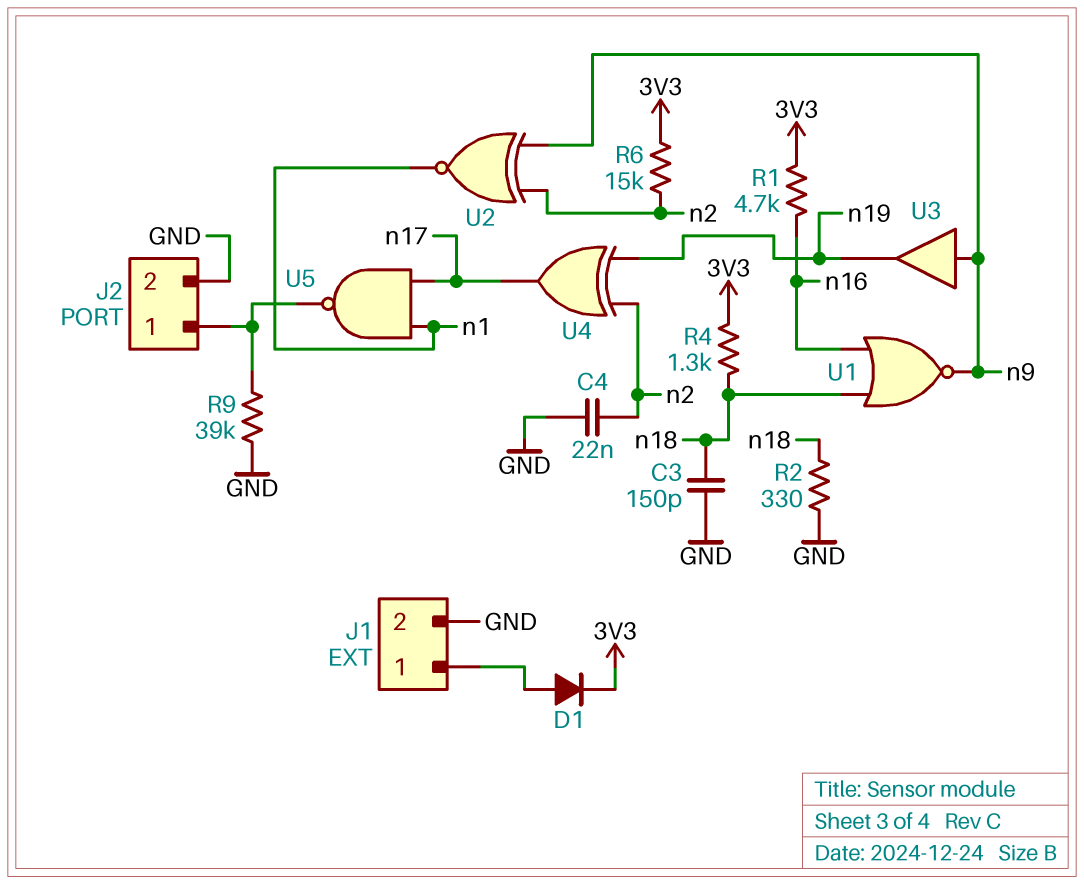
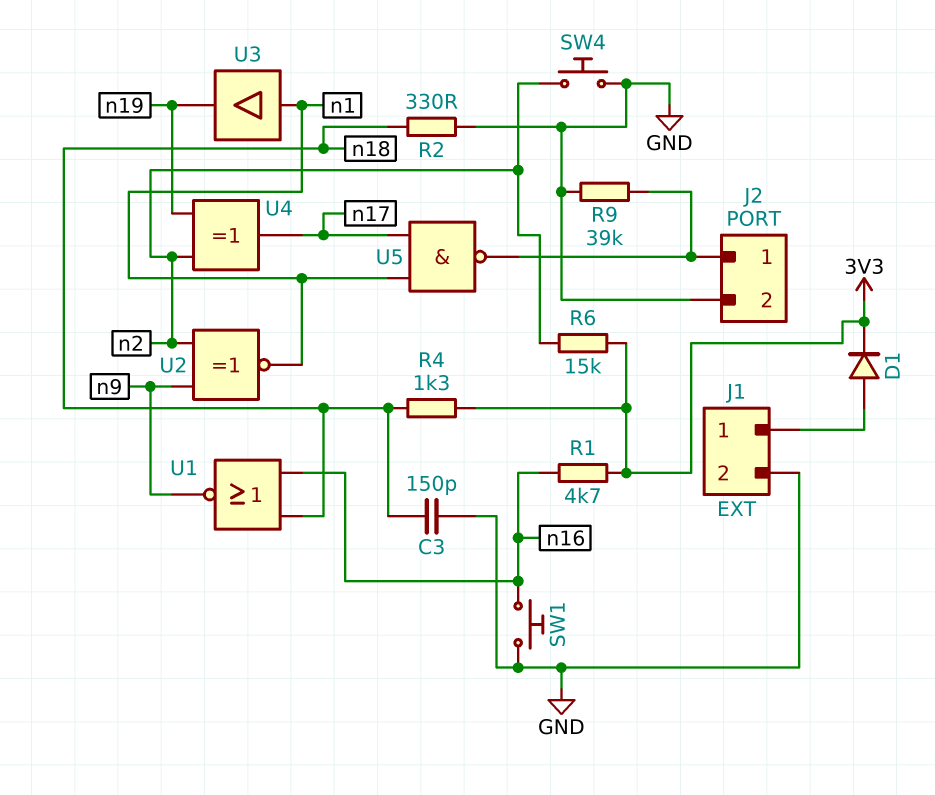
C4: 22nF (GND, n2) -> none
SW1: none -> button (GND, n16)
SW4: none -> button (GND, n2)
U3: buffer (in n9, out n19) -> buffer (in n1, out n19)

